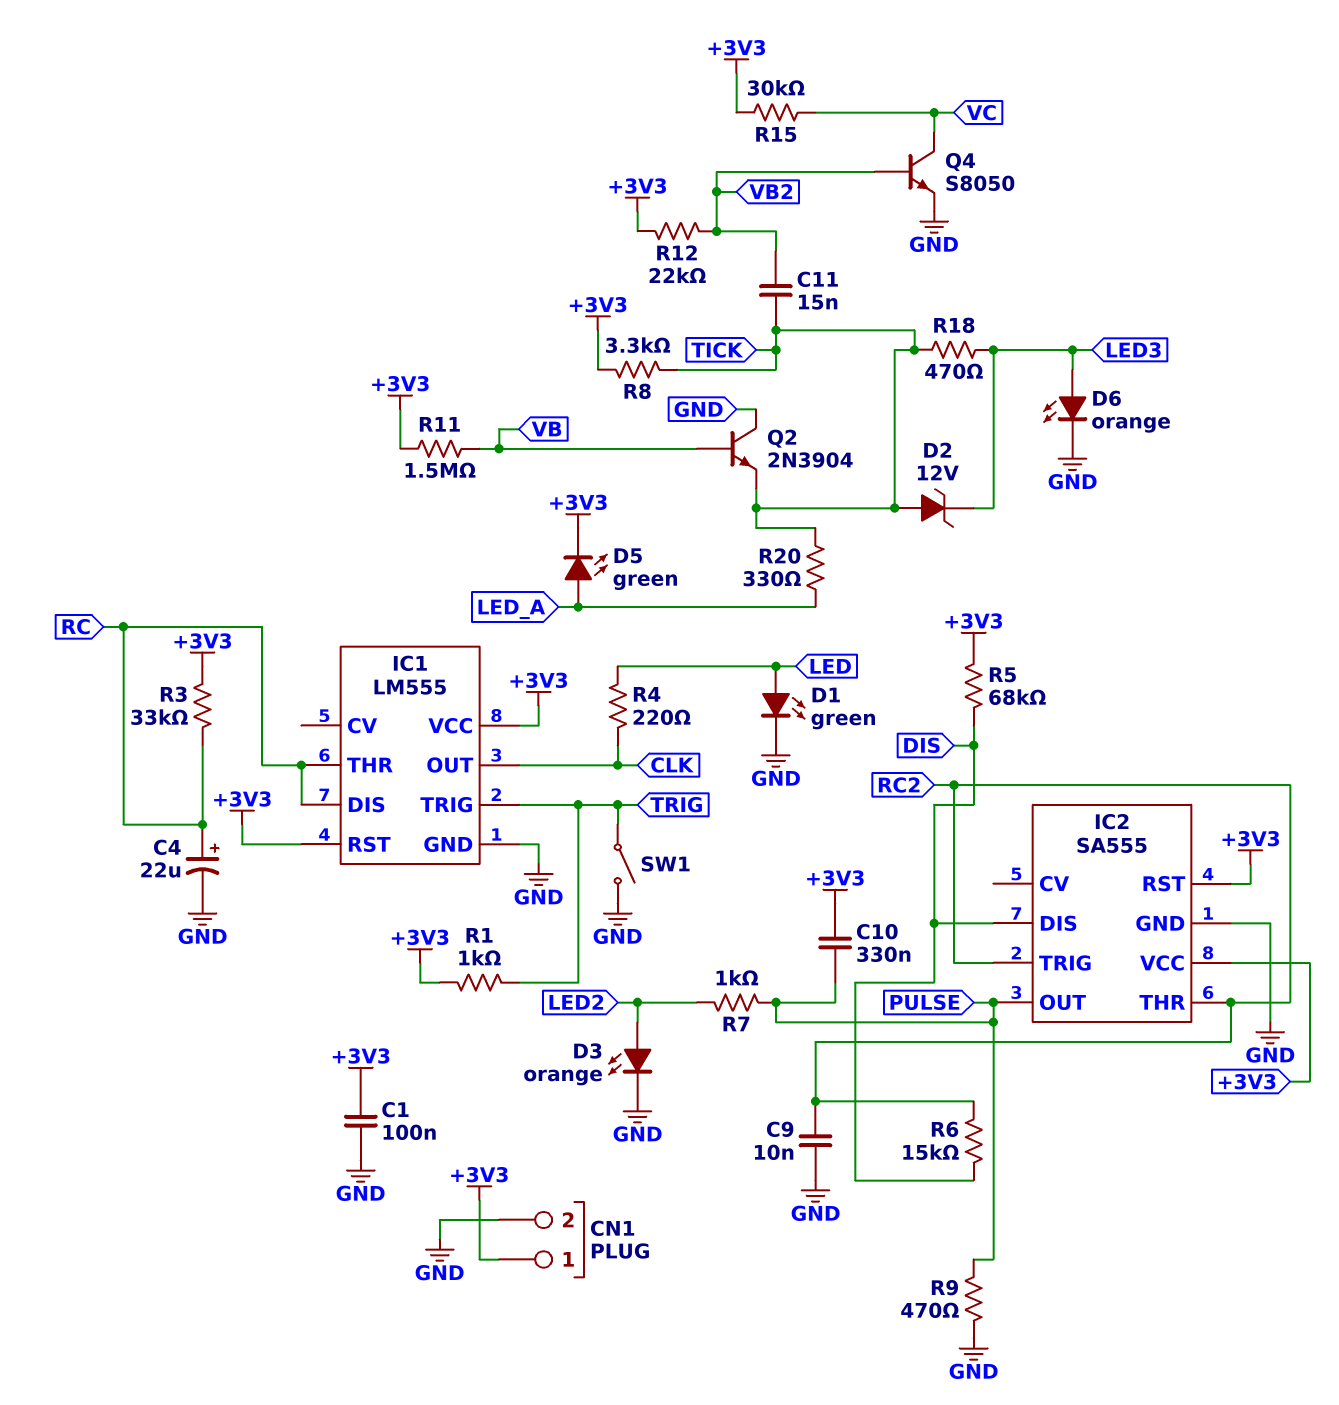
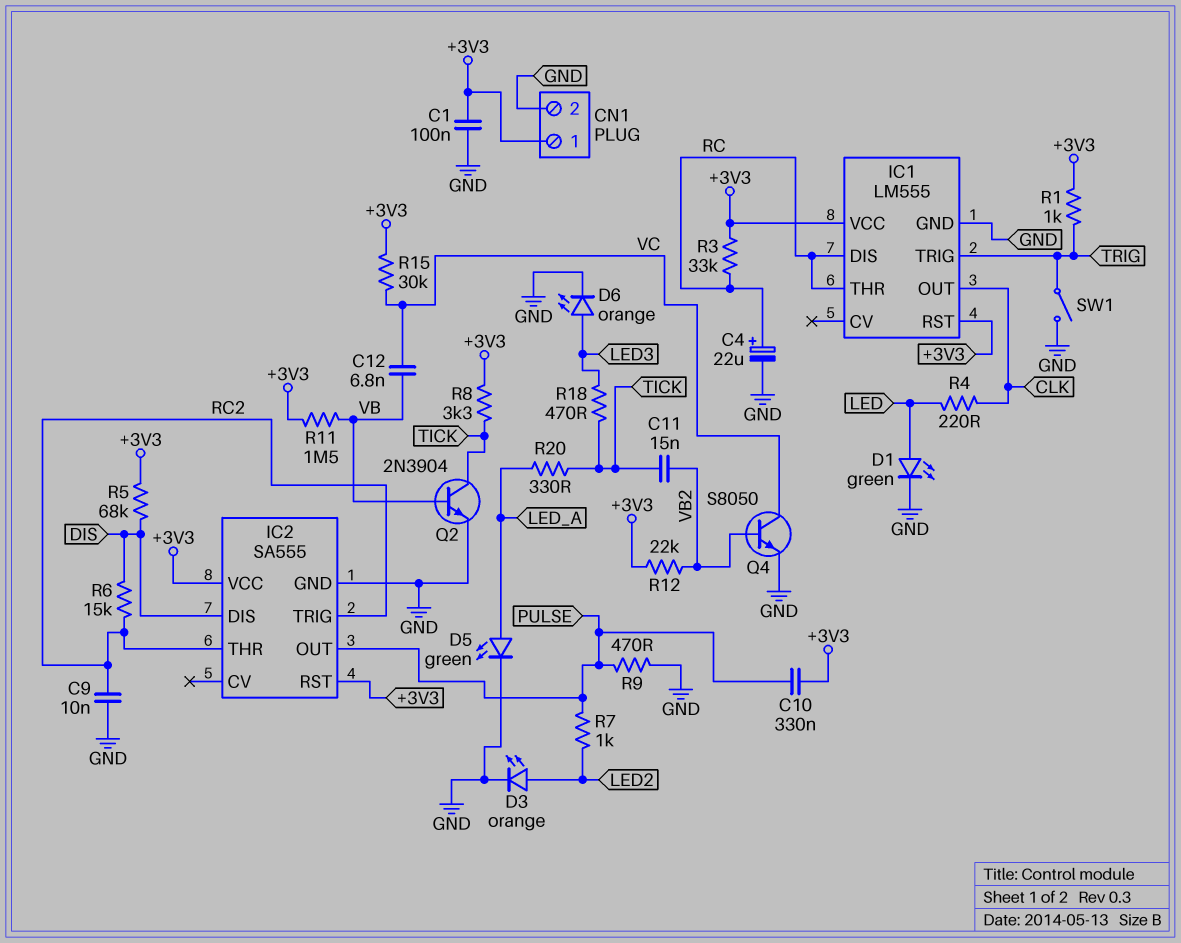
C12: none -> 6.8nF (VB, VC)
D2: zener 12V (A TICK, K LED3) -> none
D5: LED green (A LED_A, K +3V3) -> LED green (A LED_A, K GND)
Q2: NPN 2N3904 (B VB, C GND, E TICK) -> NPN 2N3904 (B VB, C TICK, E GND)

